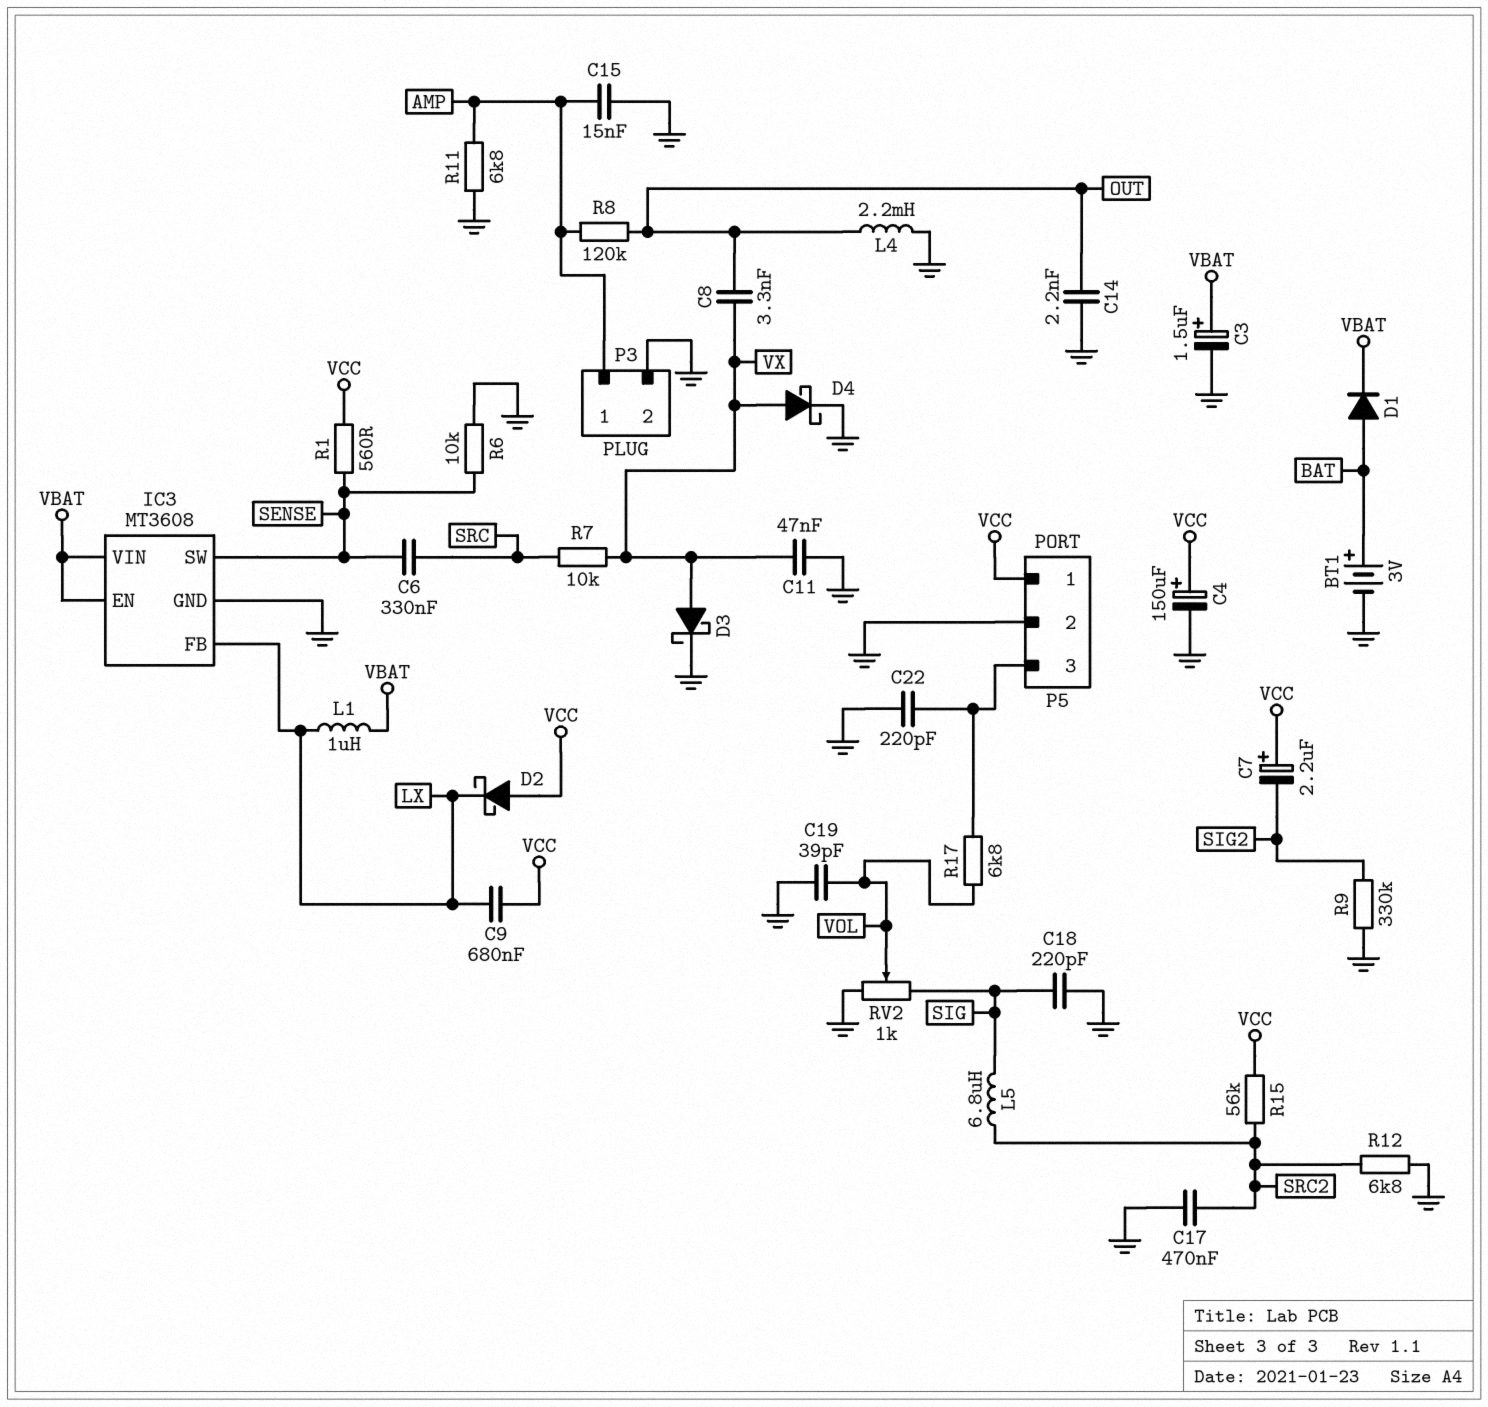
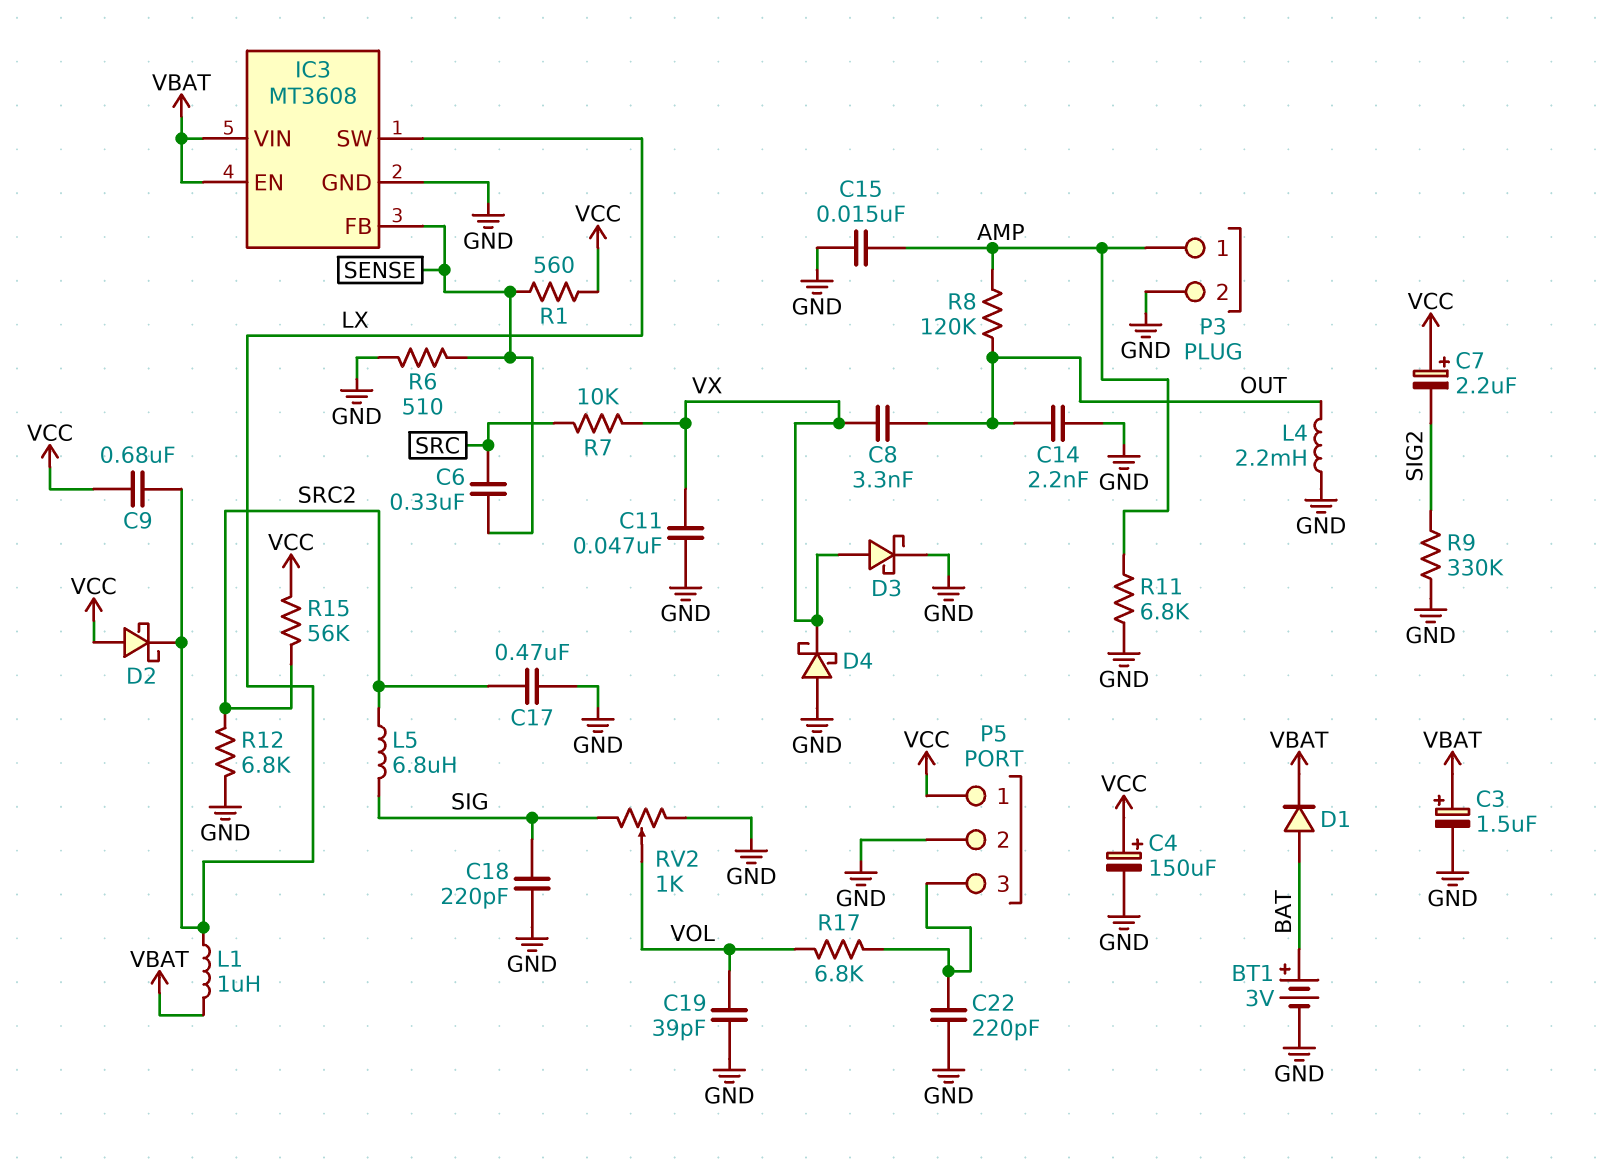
D4: schottky (A VX, K GND) -> schottky (A GND, K VX)
IC3 pin FB: LX -> SENSE
IC3 pin SW: SENSE -> LX
R6: 10k (GND, SENSE) -> 510 (GND, SENSE)

